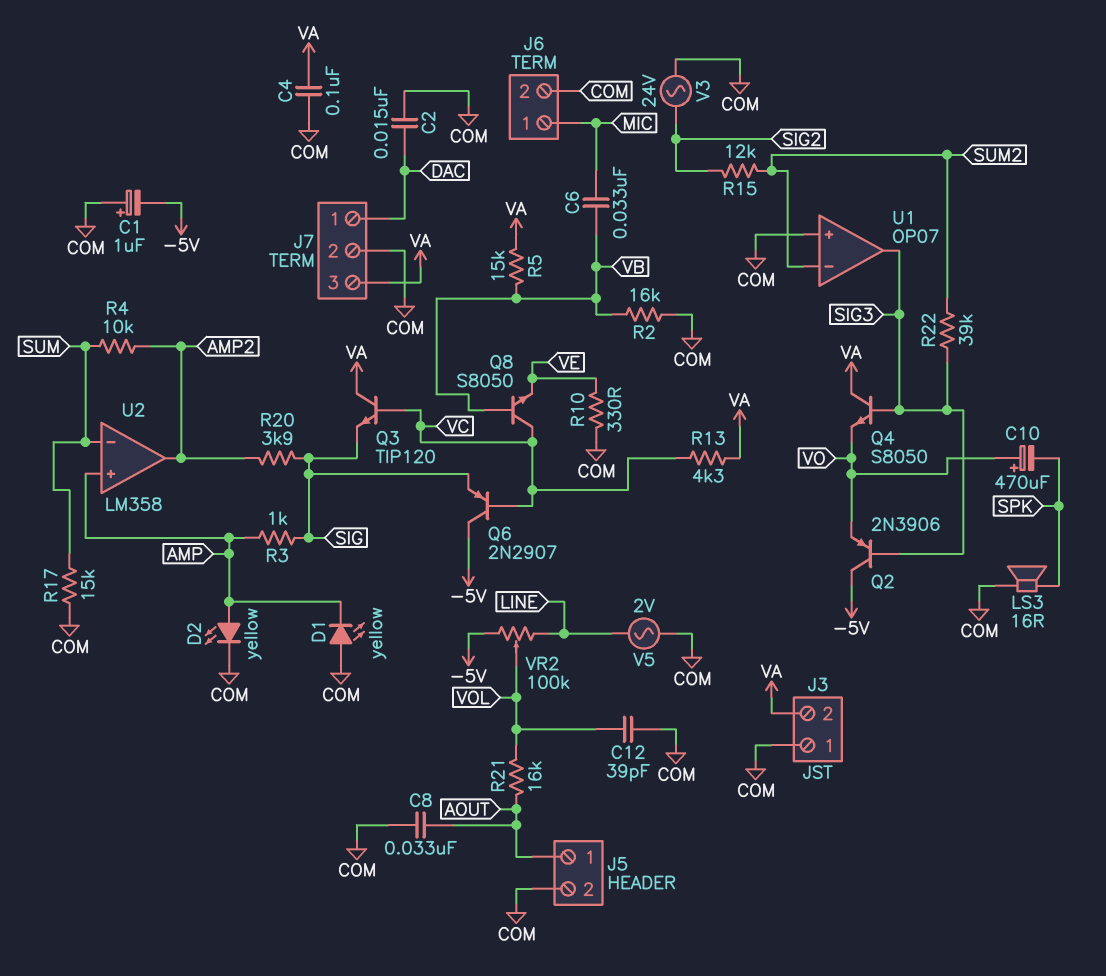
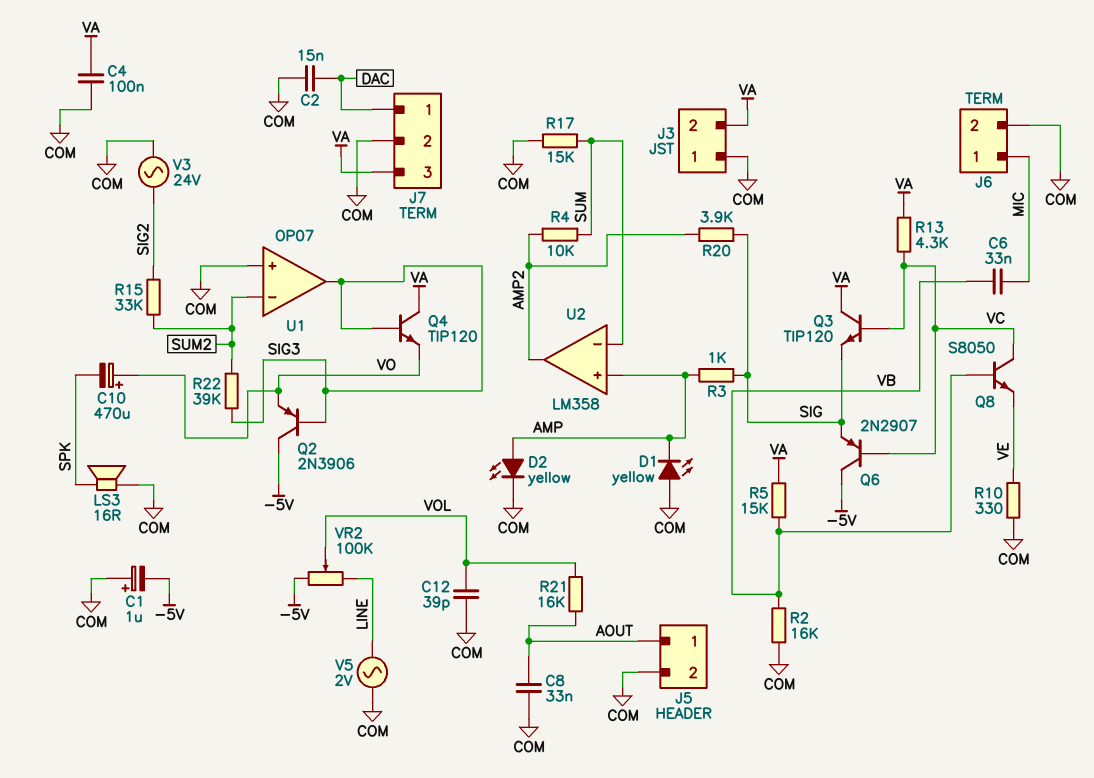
Q4: NPN S8050 (B SIG3, C VA, E VO) -> NPN TIP120 (B SIG3, C VA, E VO)
R15: 12k (SIG2, SUM2) -> 33k (SIG2, SUM2)

